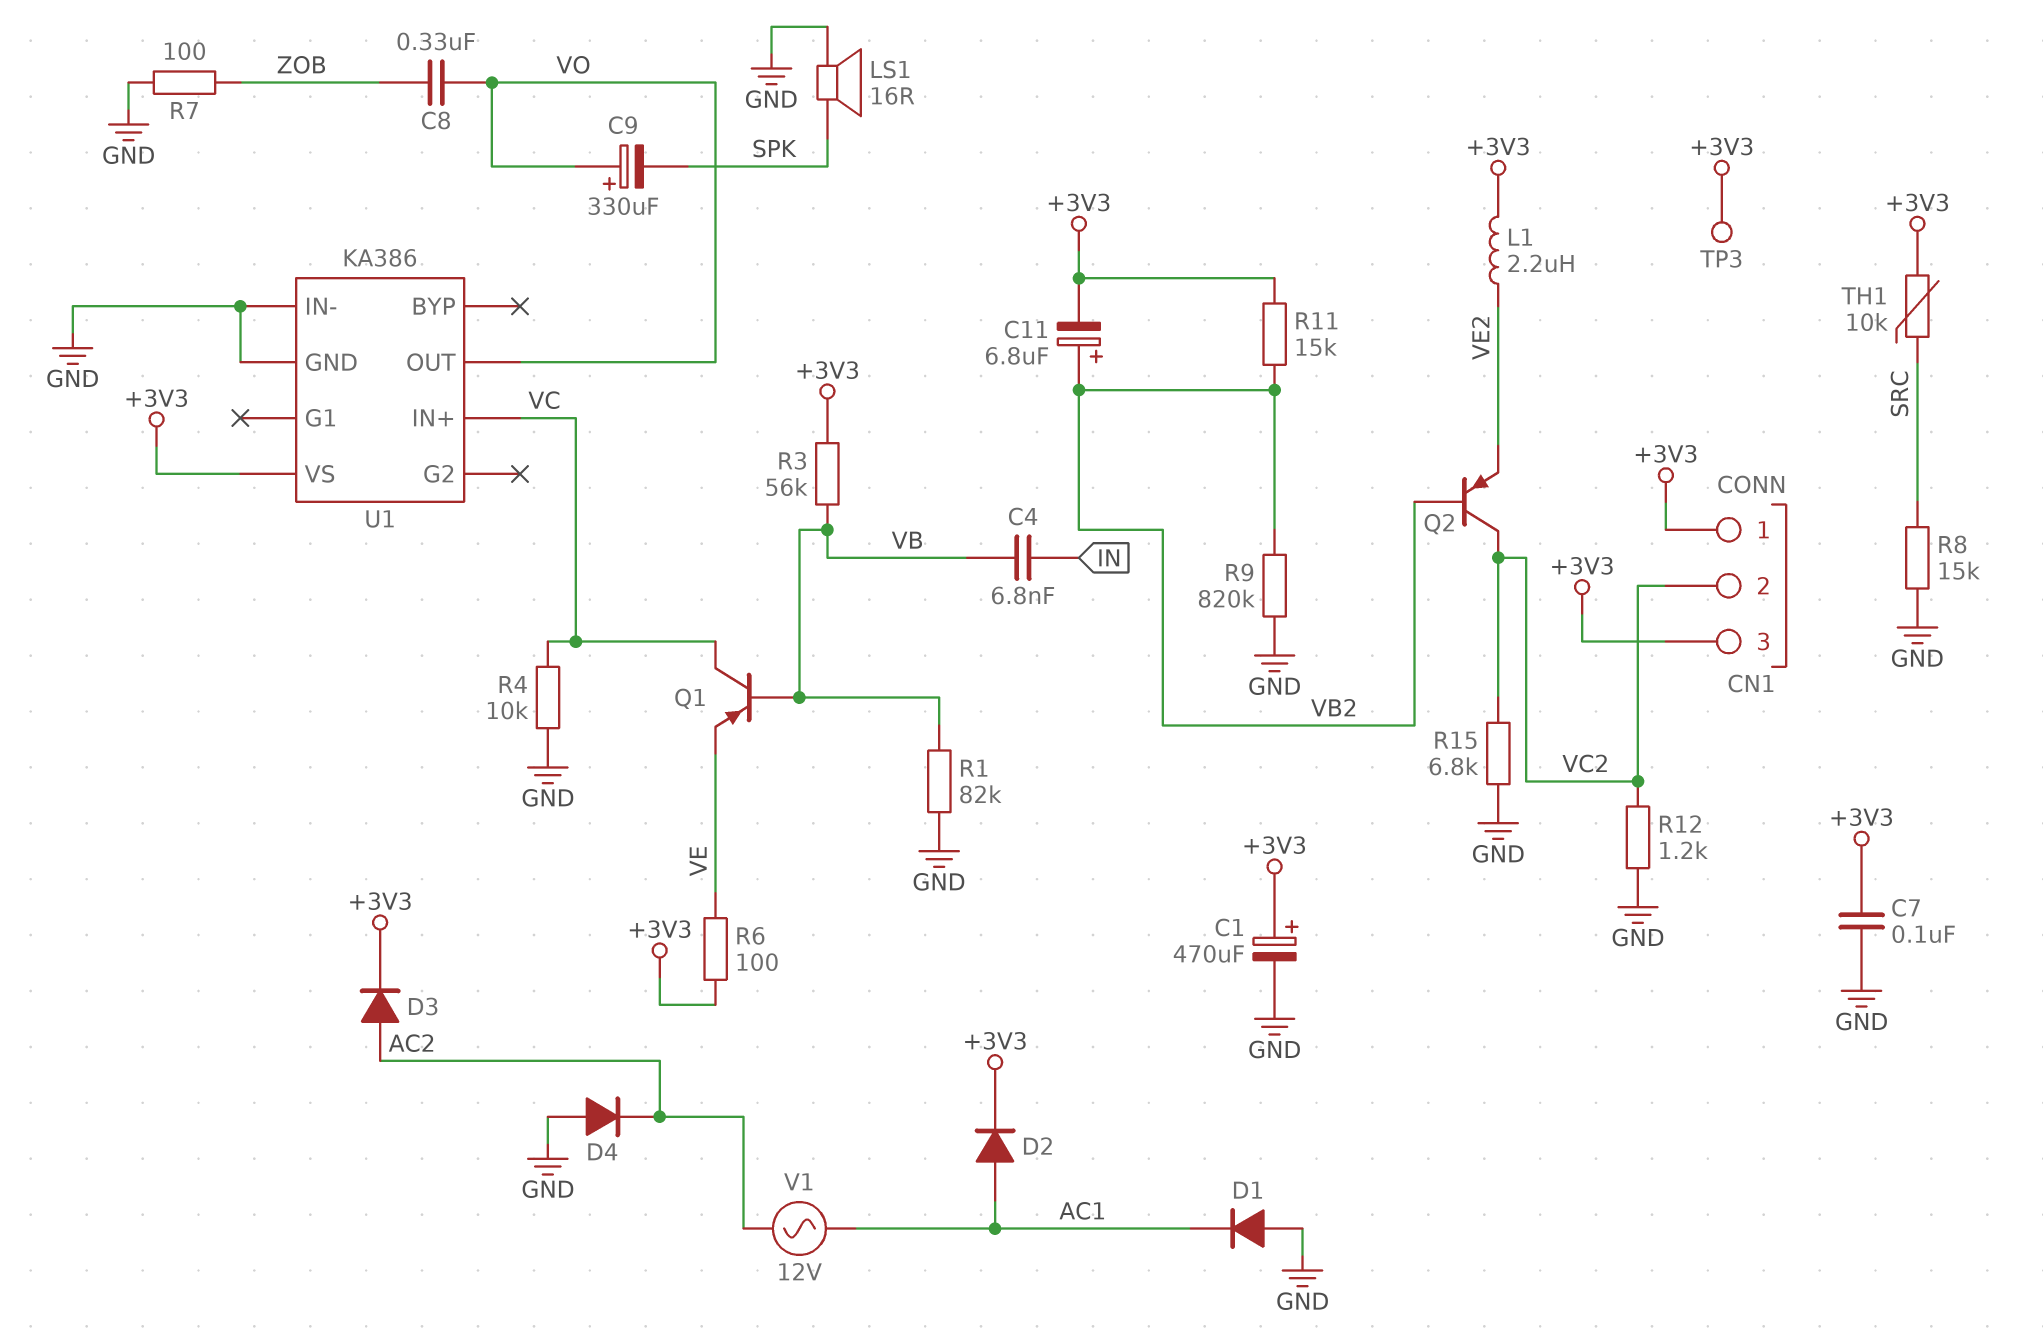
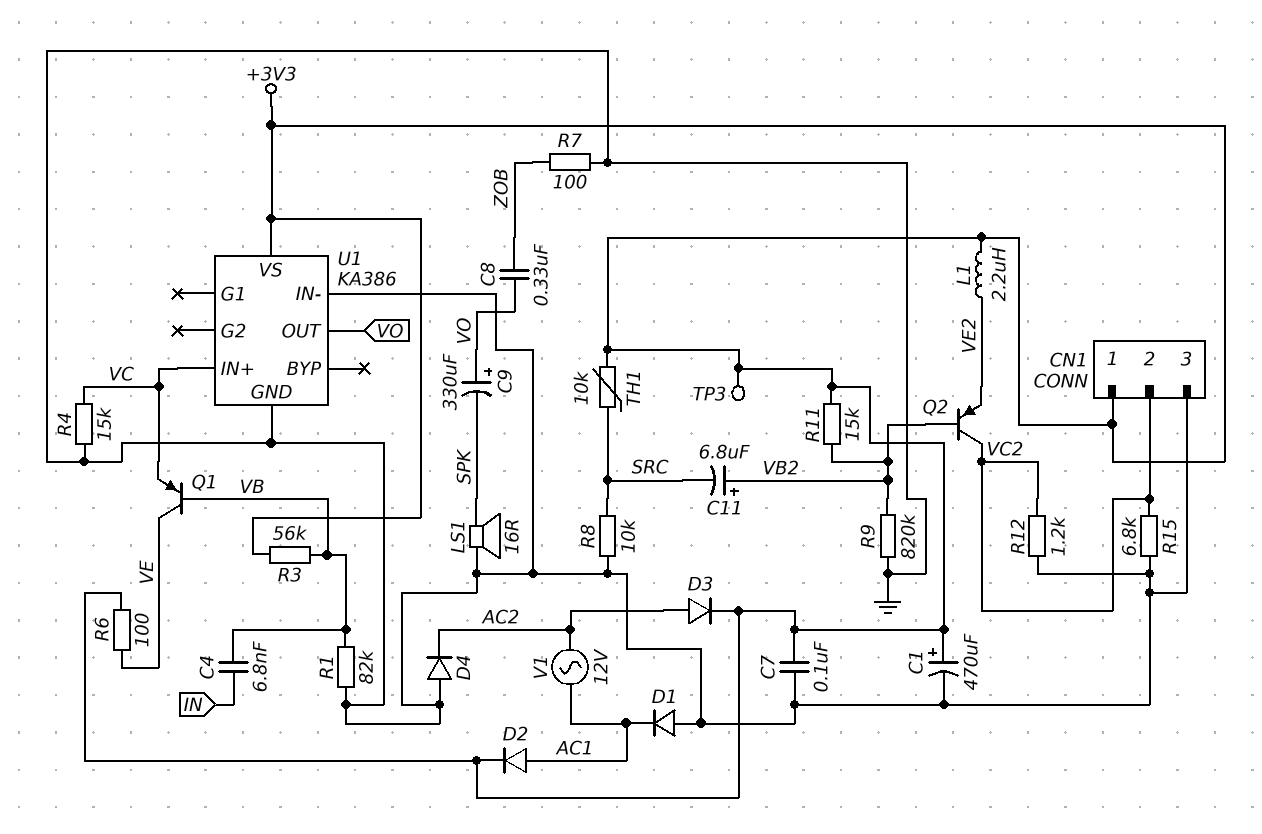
C11: 6.8uF (plus VB2, minus +3V3) -> 6.8uF (plus VB2, minus SRC)
CN1 pin 3: +3V3 -> GND
Q1: PNP (B VB, C VC, E VE) -> PNP (B VB, C VE, E VC)
R4: 10k (GND, VC) -> 15k (GND, VC)
R8: 15k (GND, SRC) -> 10k (GND, SRC)

